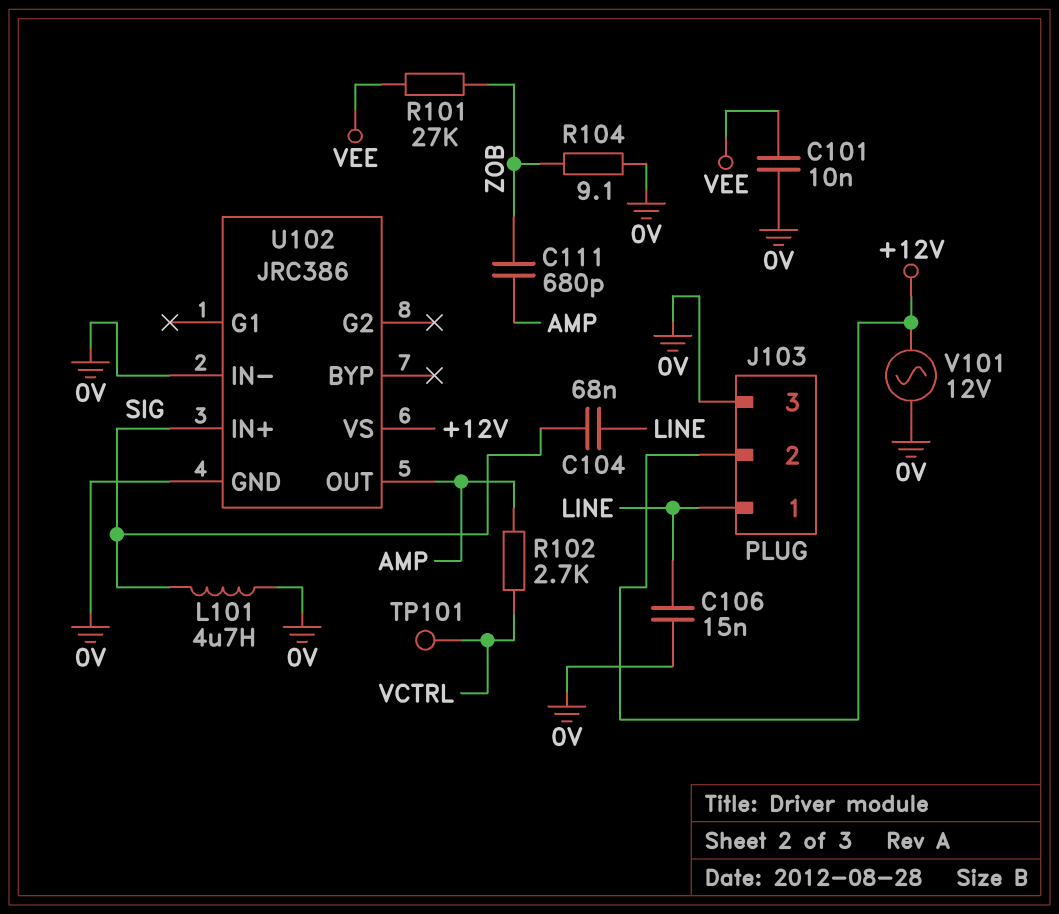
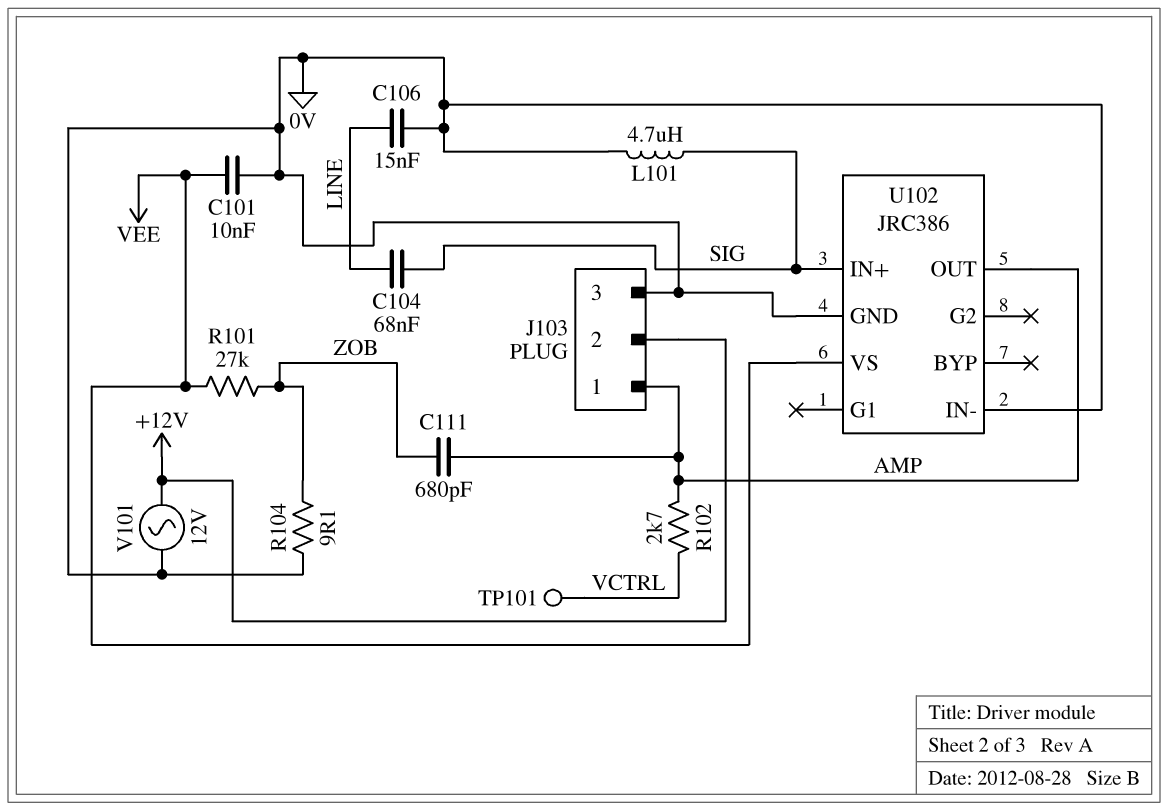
J103 pin 1: LINE -> AMP
U102 pin VS: +12V -> VEE

